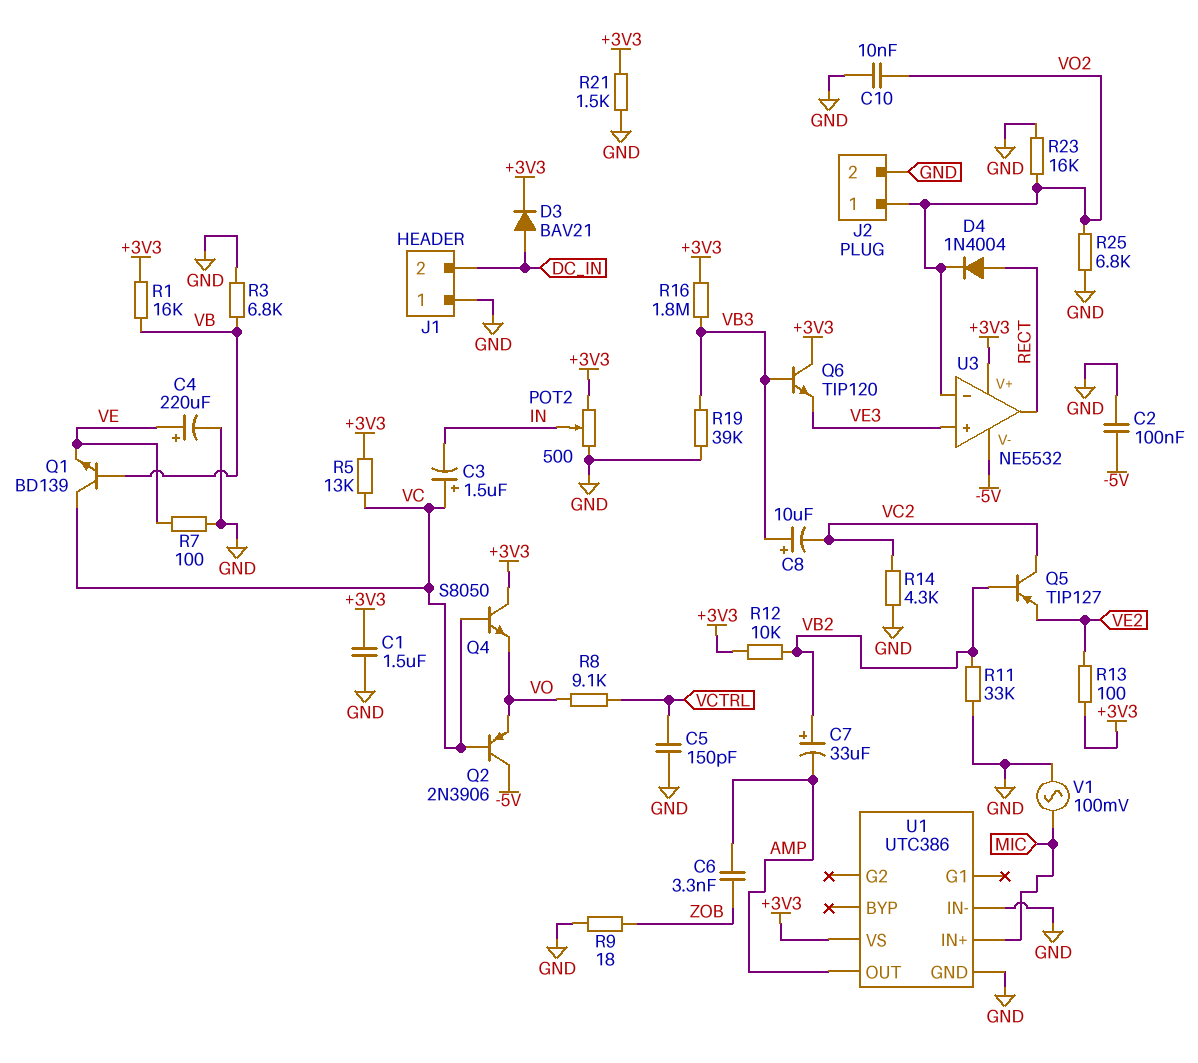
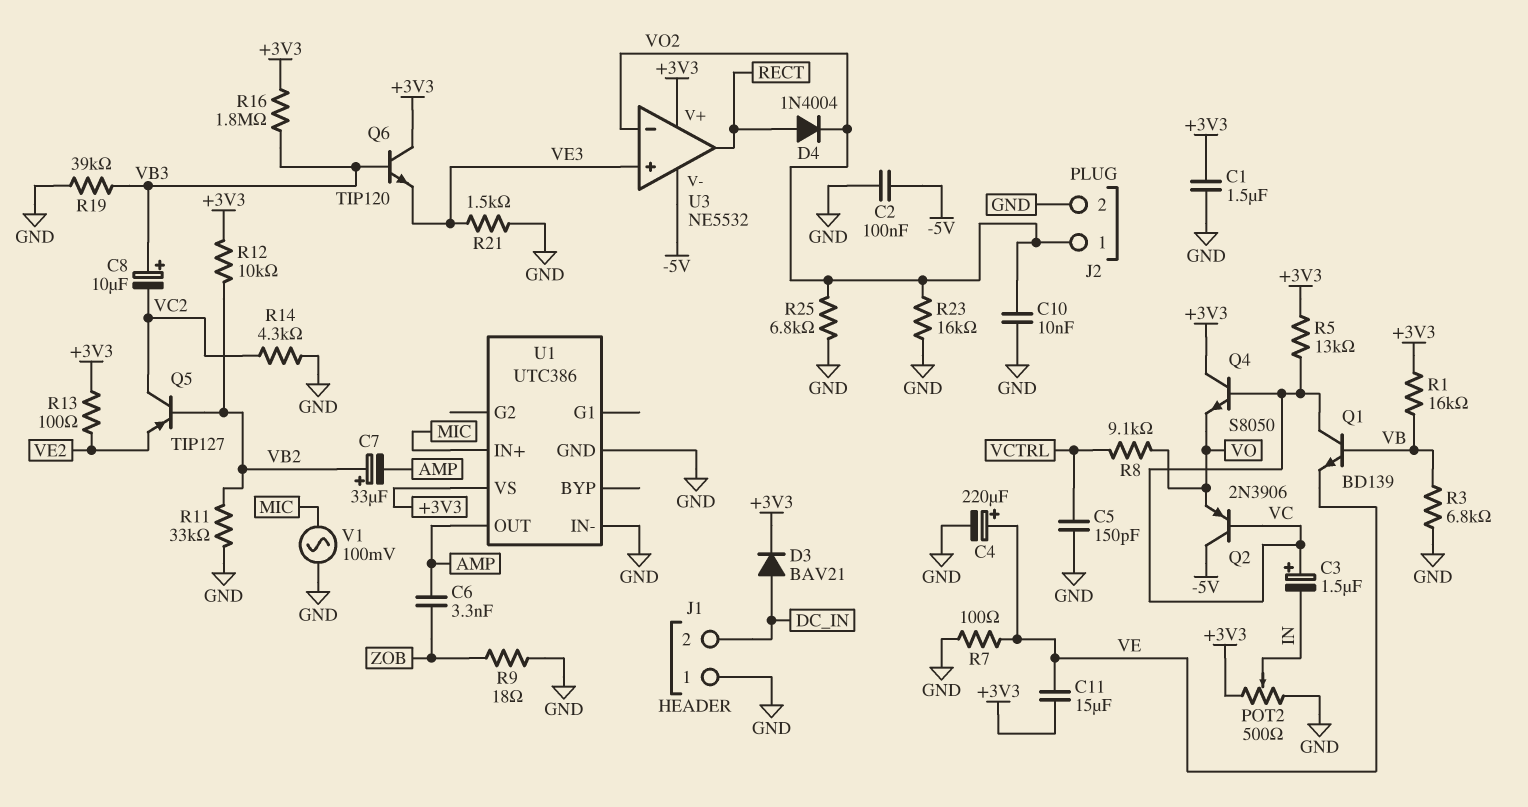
C11: none -> 15uF (+3V3, VE)
R21: 1.5k (+3V3, GND) -> 1.5k (GND, VE3)

